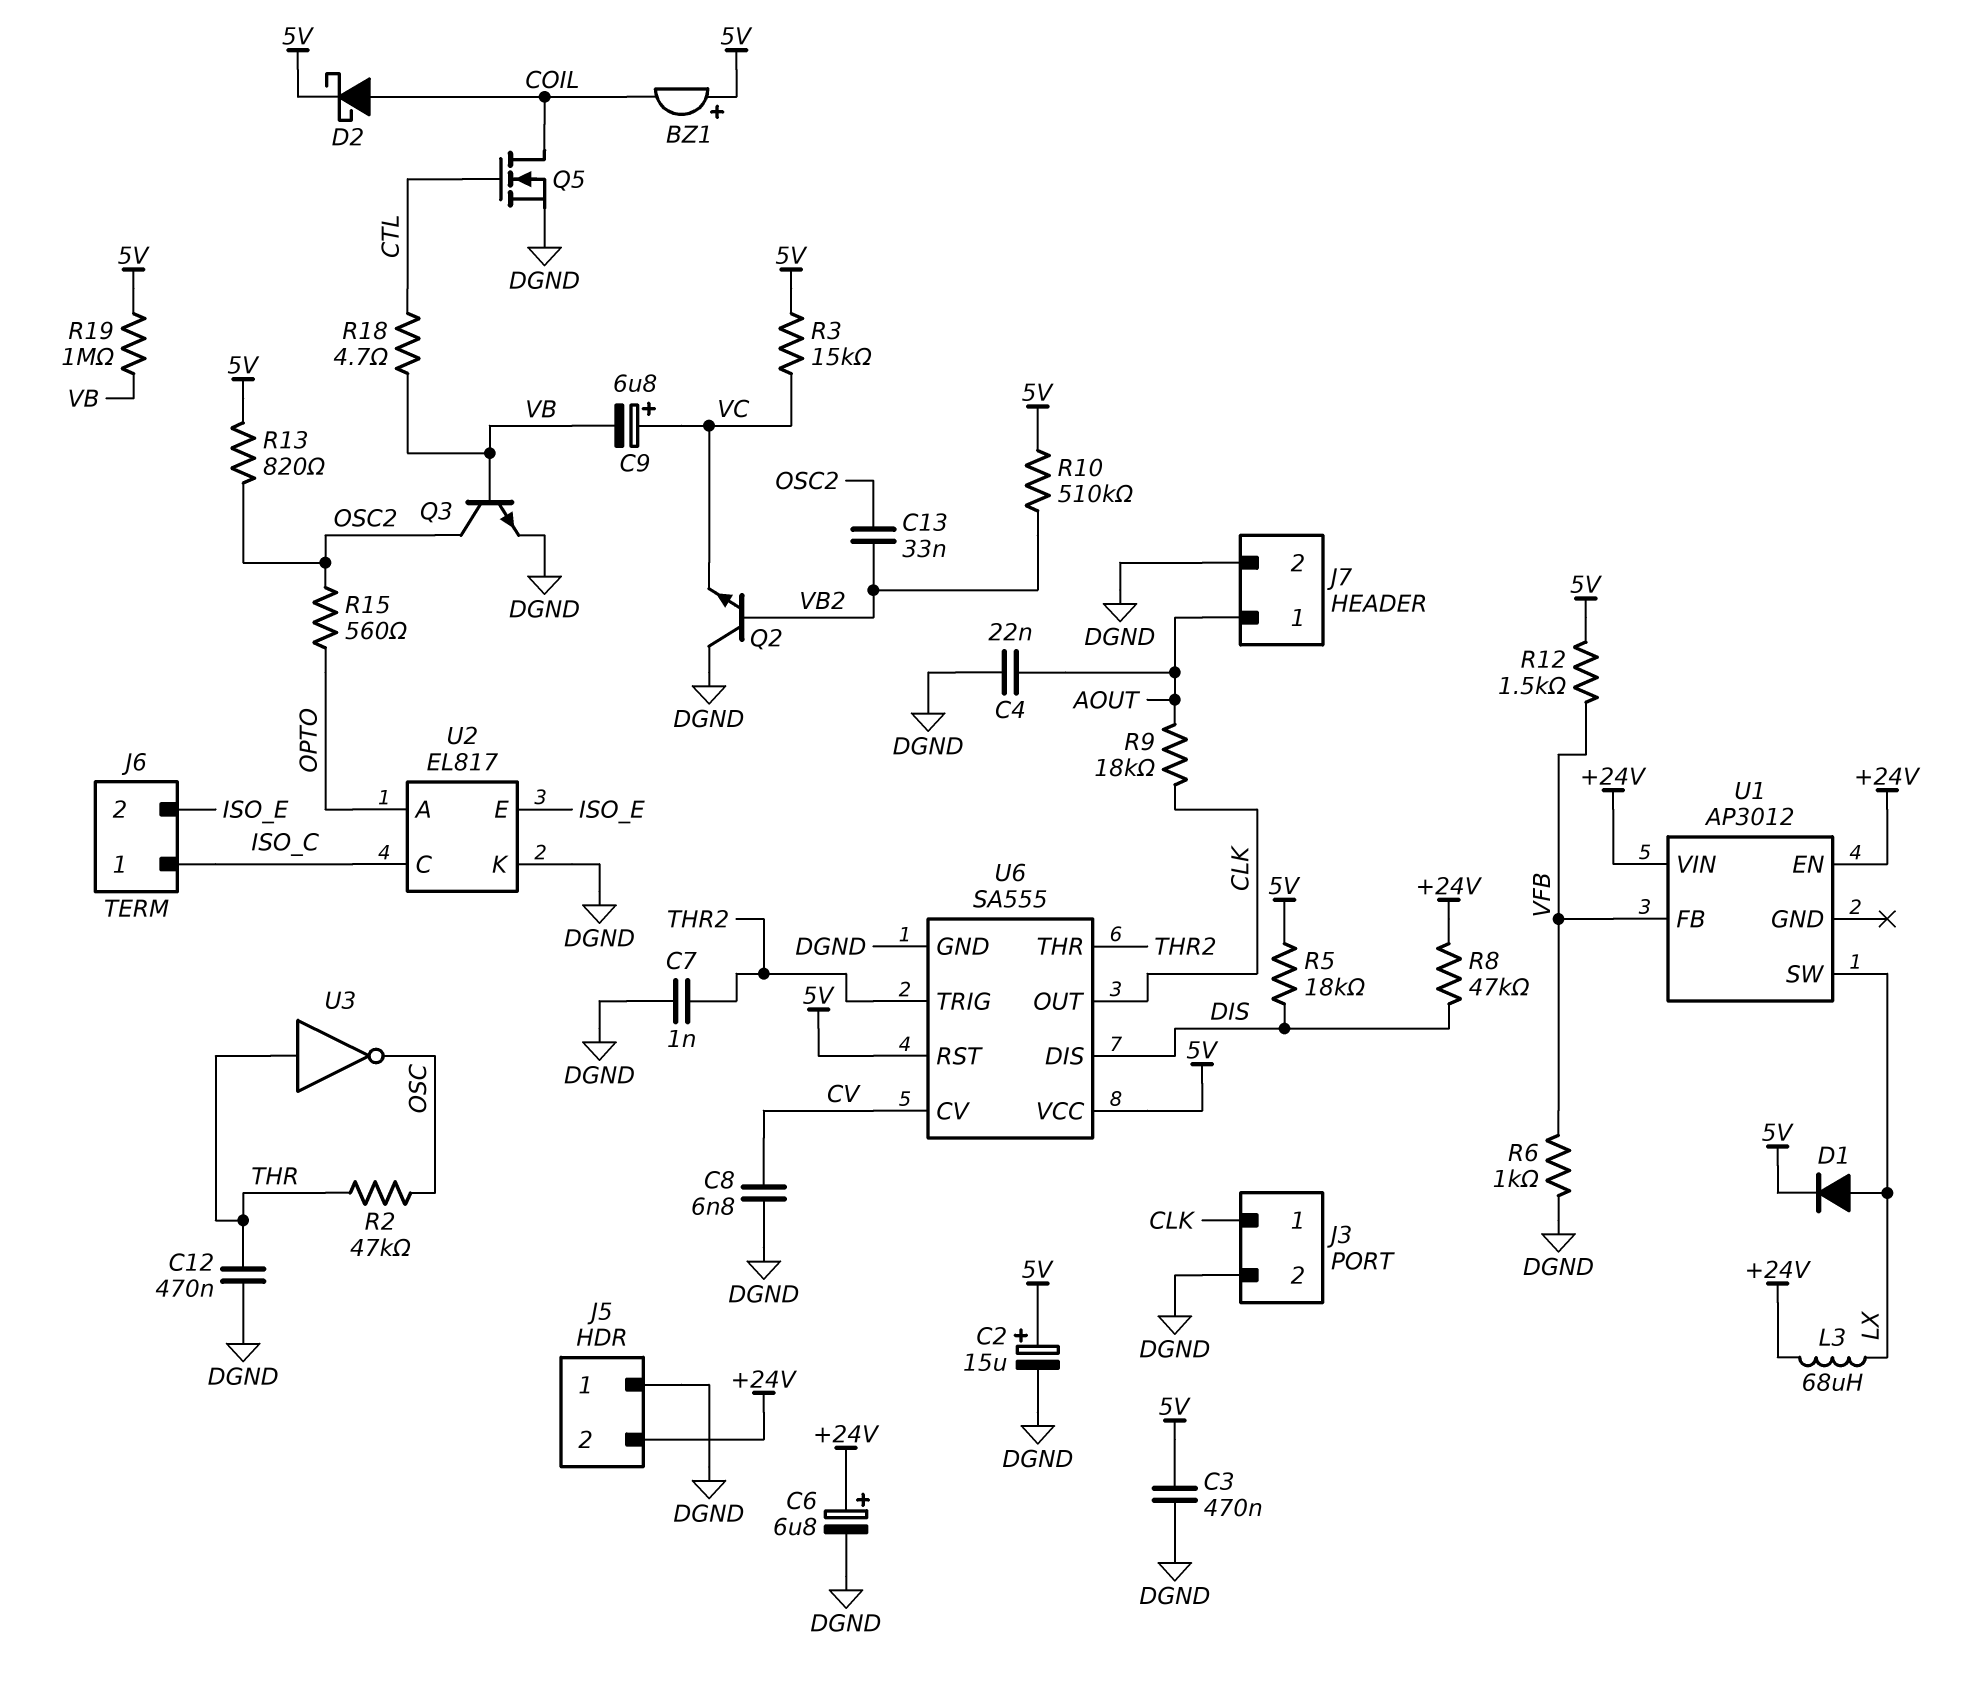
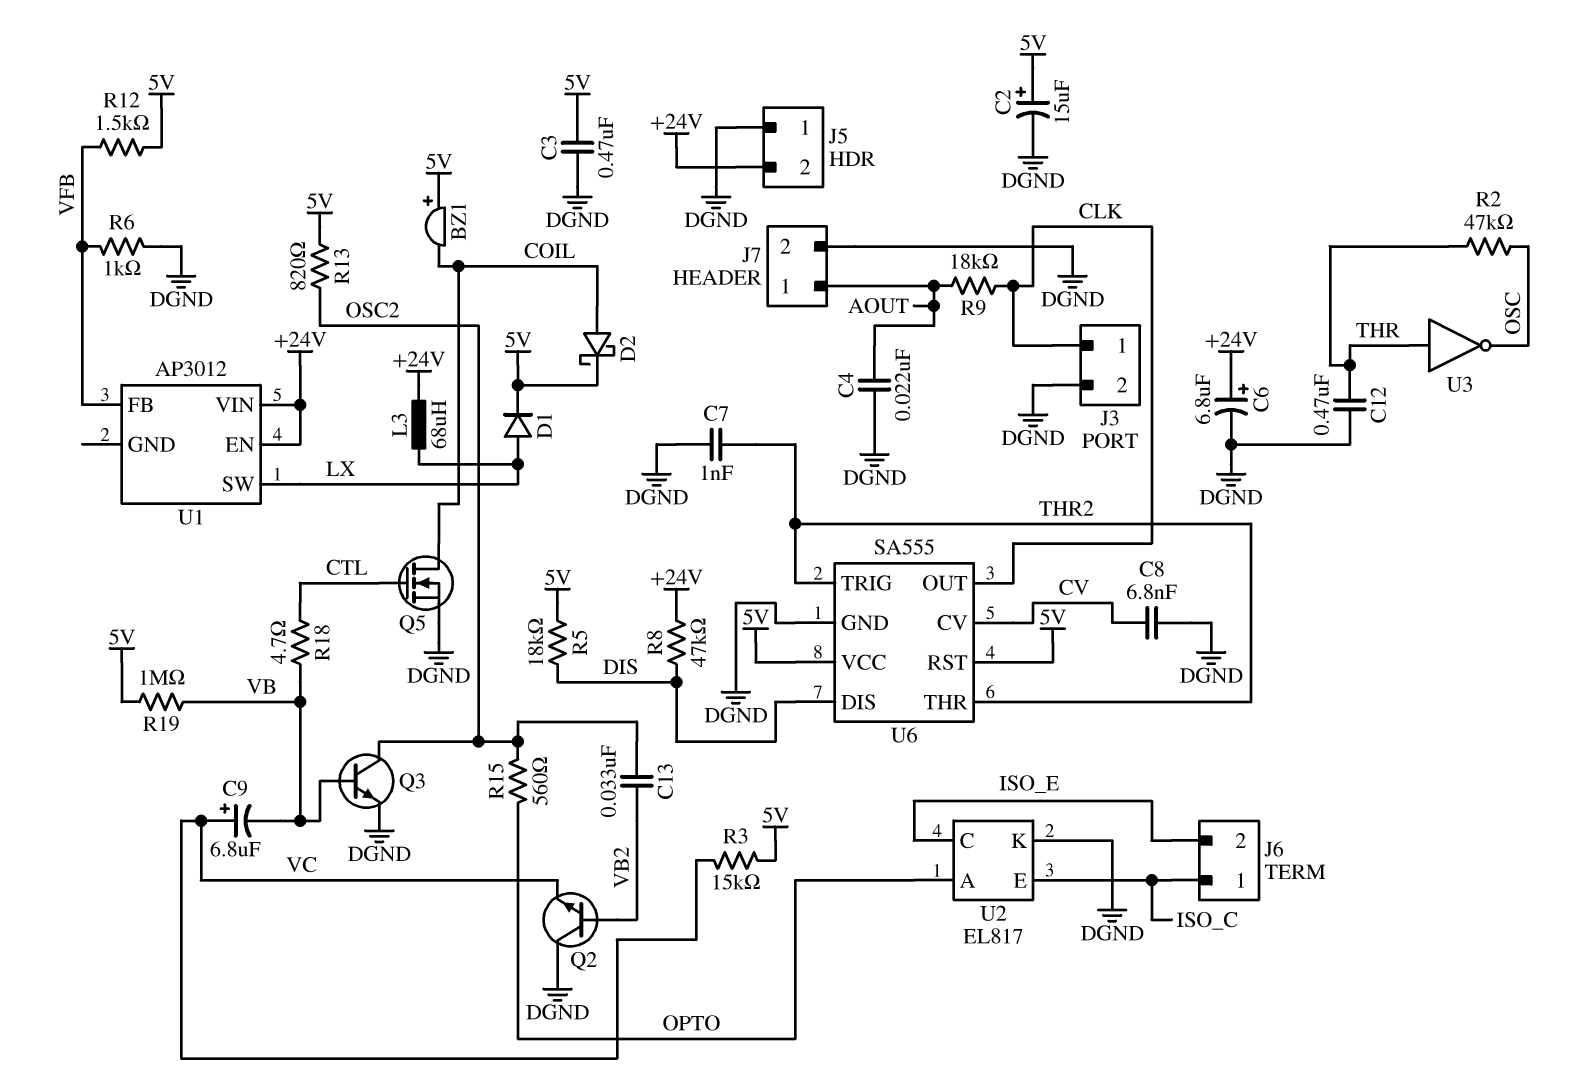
R10: 510k (5V, VB2) -> none
U2 pin C: ISO_C -> ISO_E
U2 pin E: ISO_E -> ISO_C

